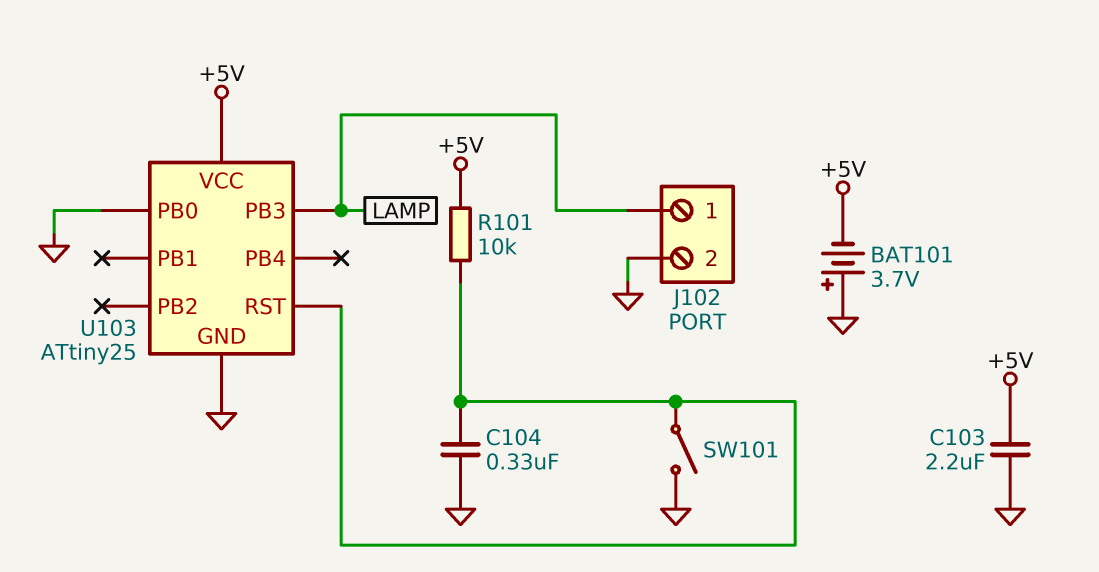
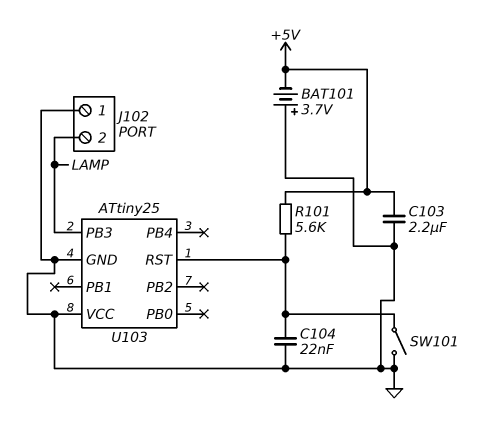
C104: 330nF (GND, U103/RST) -> 22nF (GND, U103/RST)
J102 pin 1: LAMP -> GND
J102 pin 2: GND -> LAMP
R101: 10k (+5V, U103/RST) -> 5.6k (+5V, U103/RST)
U103 pin PB0: GND -> none
U103 pin VCC: +5V -> GND

